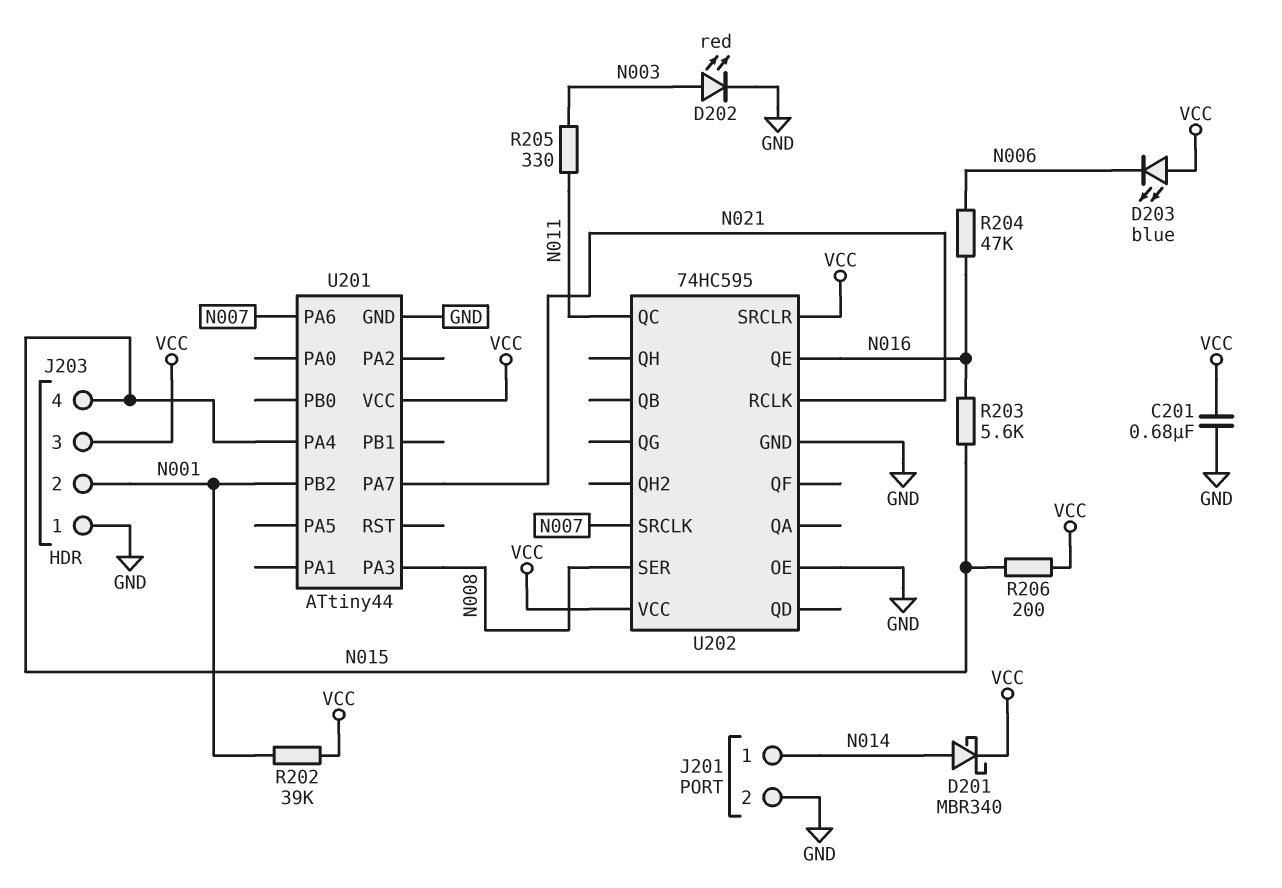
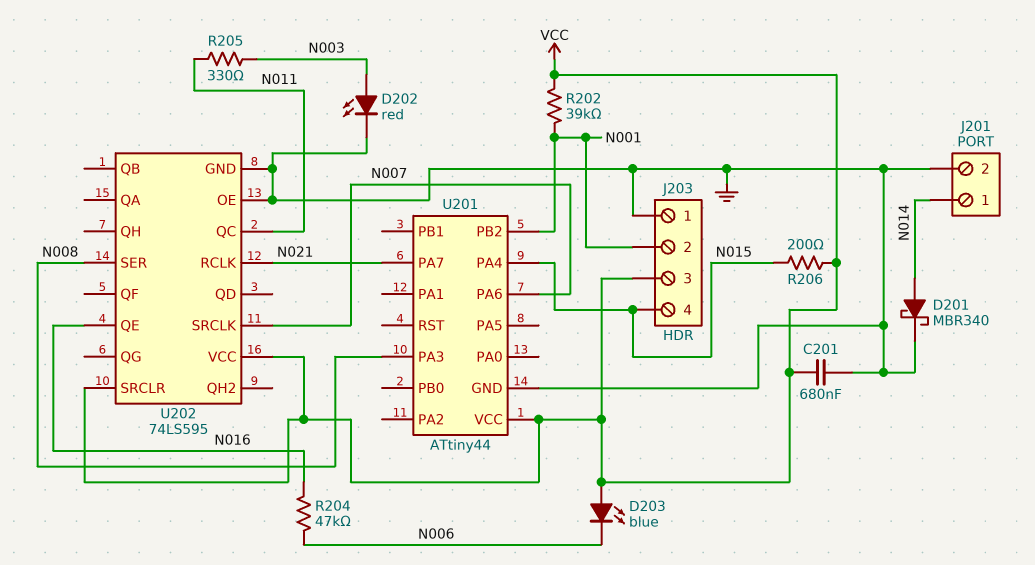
D201: schottky MBR340 (A N014, K VCC) -> schottky MBR340 (A N014, K GND)
R203: 5.6k (N015, N016) -> none
U202: 74HC595 -> 74LS595

